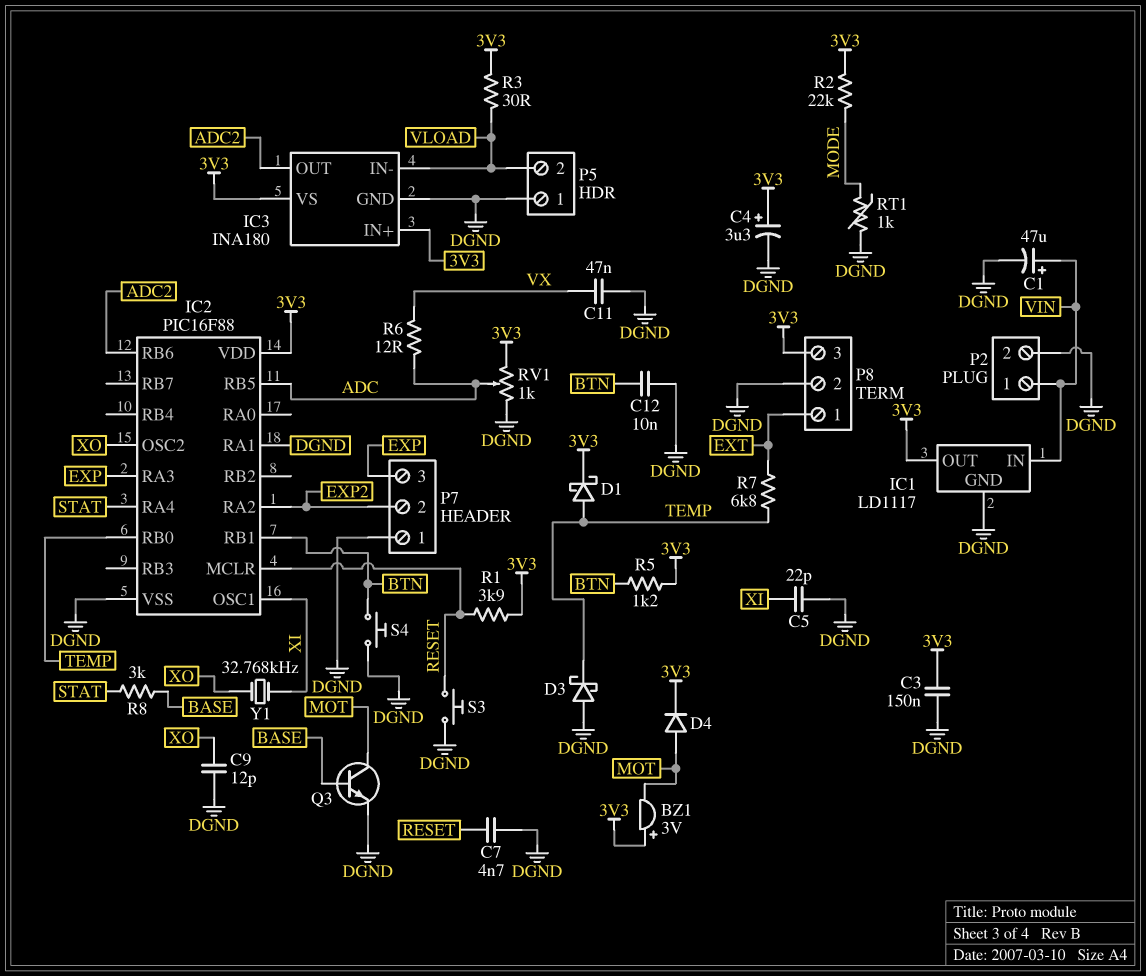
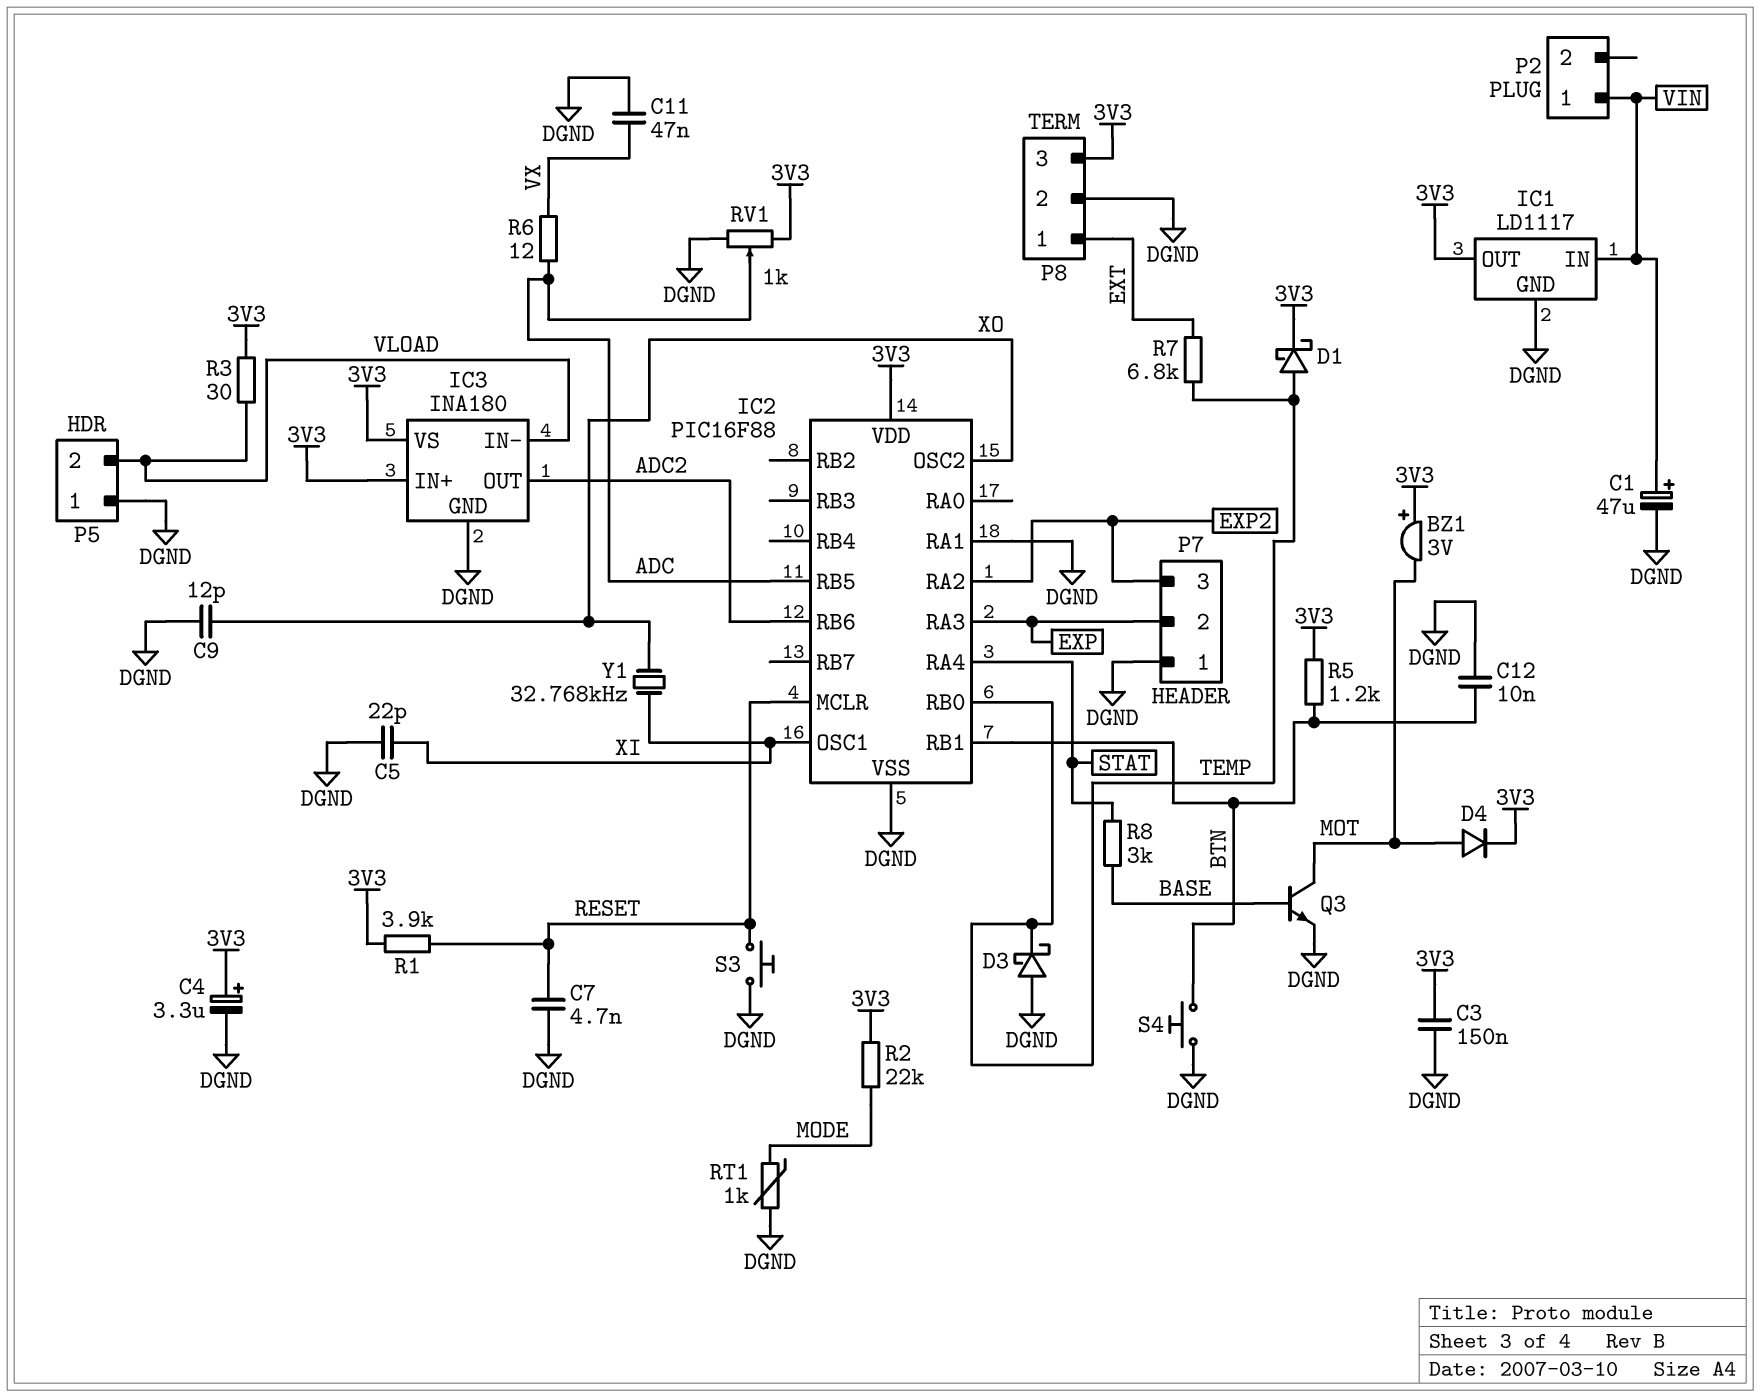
P2 pin 2: DGND -> none
P7 pin 2: EXP2 -> EXP
P7 pin 3: EXP -> EXP2

